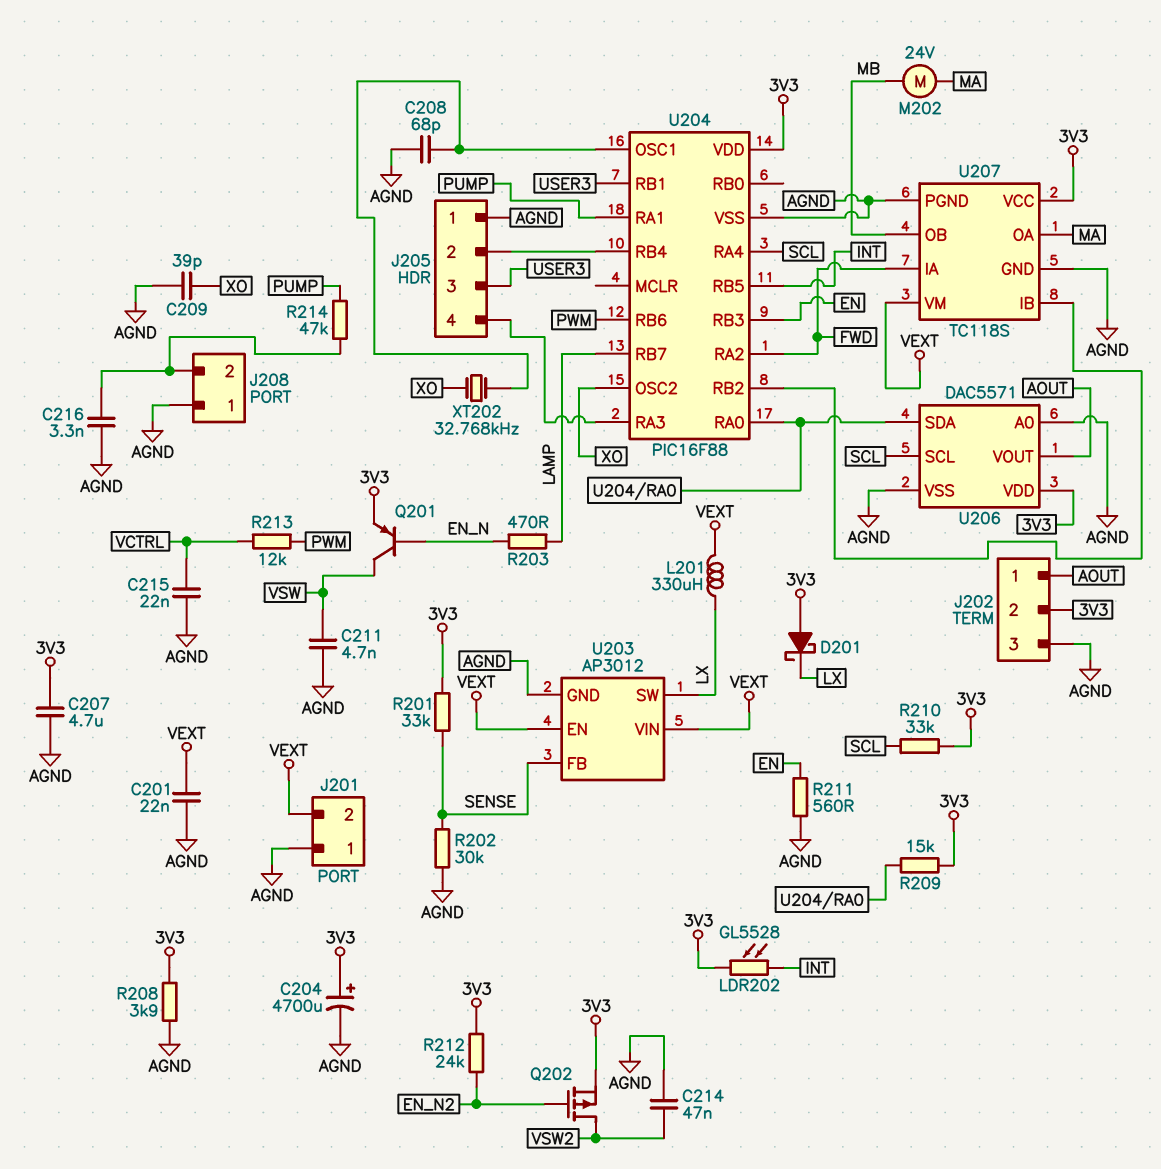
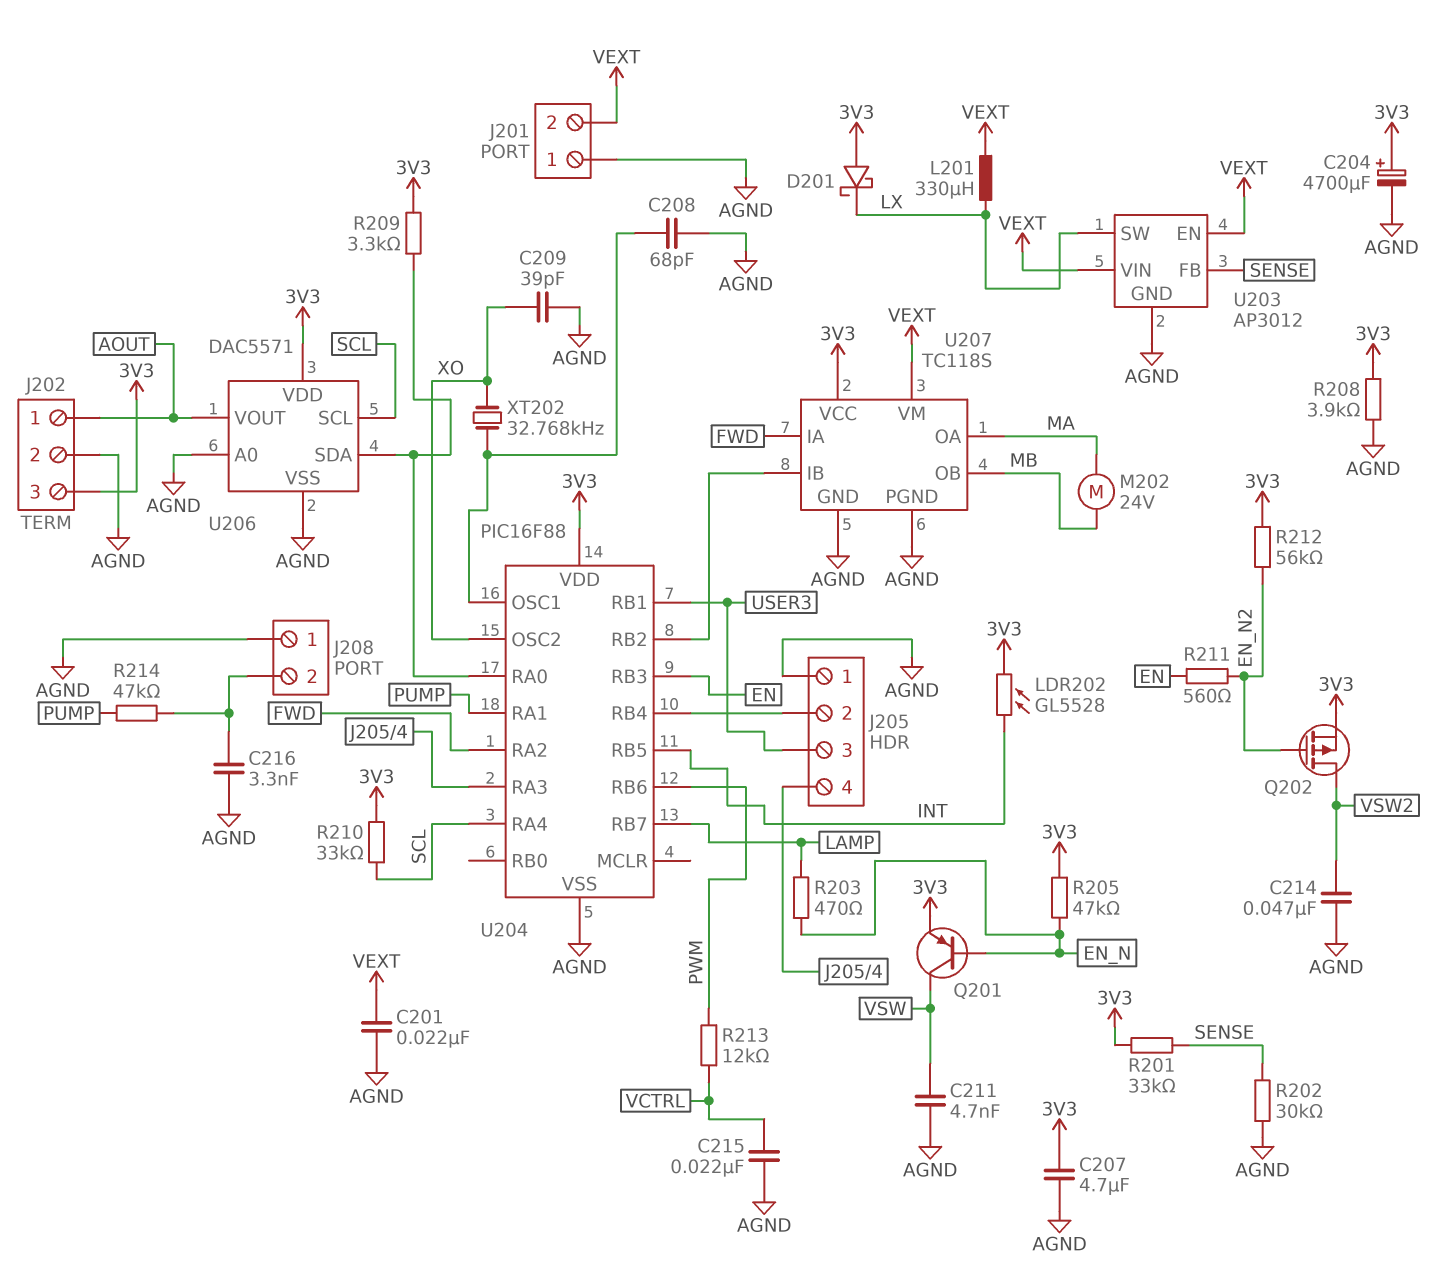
J202 pin 2: 3V3 -> AGND
J202 pin 3: AGND -> 3V3
R205: none -> 47k (3V3, EN_N)
R209: 15k (3V3, U204/RA0) -> 3.3k (3V3, U204/RA0)
R211: 560 (AGND, EN) -> 560 (EN, EN_N2)
R212: 24k (3V3, EN_N2) -> 56k (3V3, EN_N2)

